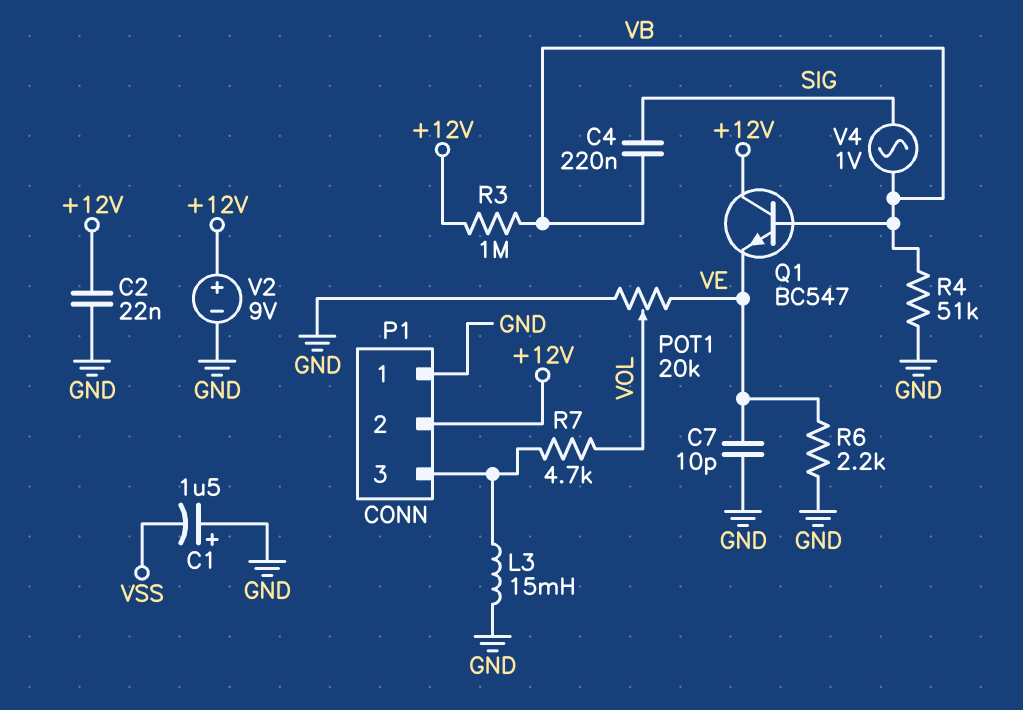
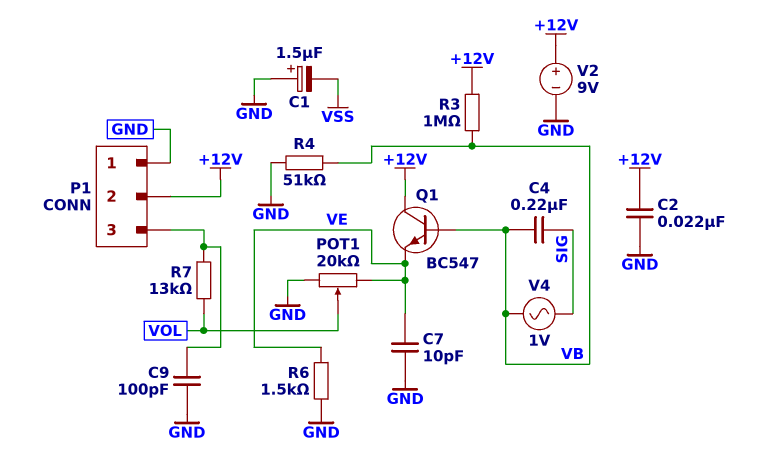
C9: none -> 100pF (GND, P1/3)
L3: 15mH (GND, P1/3) -> none
R6: 2.2k (GND, VE) -> 1.5k (GND, VE)
R7: 4.7k (P1/3, VOL) -> 13k (P1/3, VOL)

